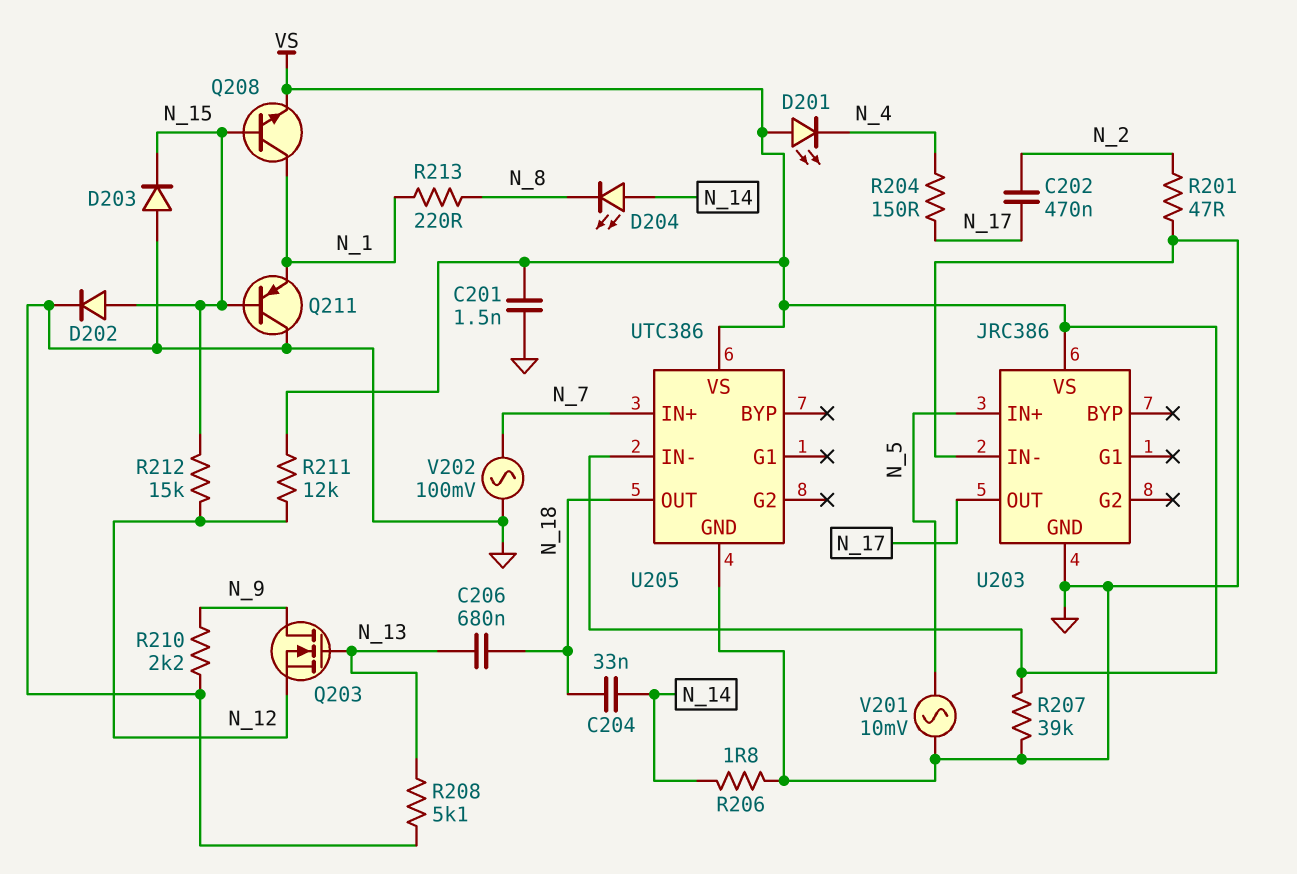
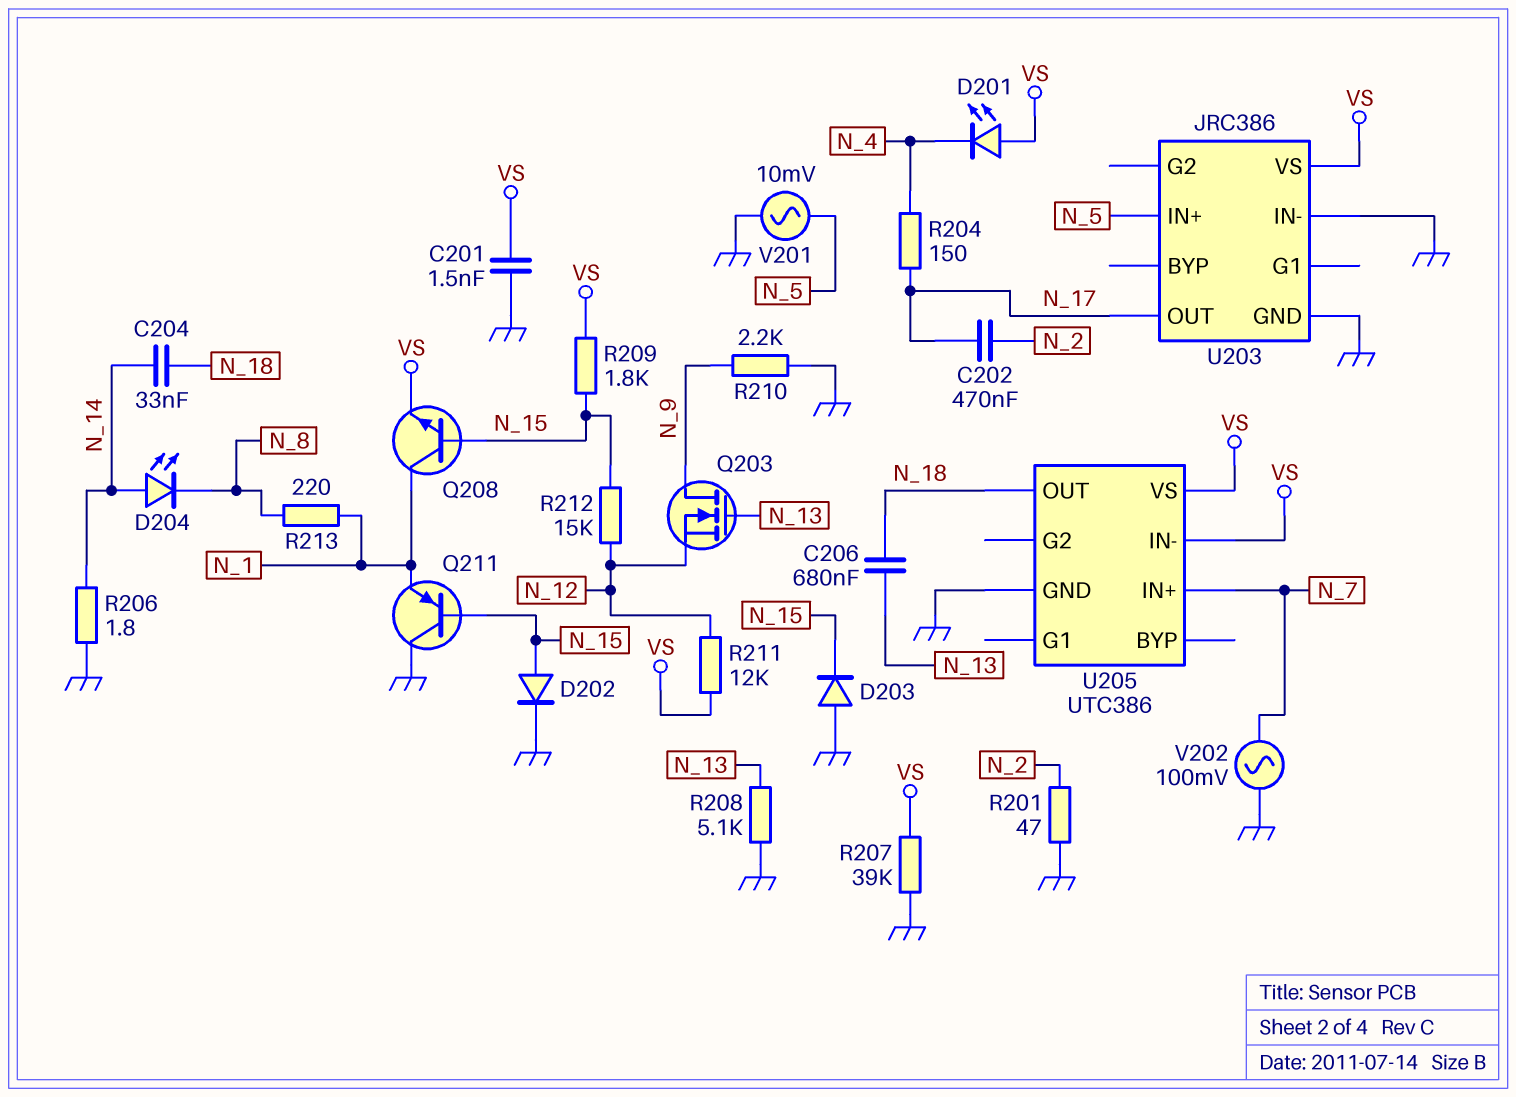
R209: none -> 1.8k (N_15, VS)

